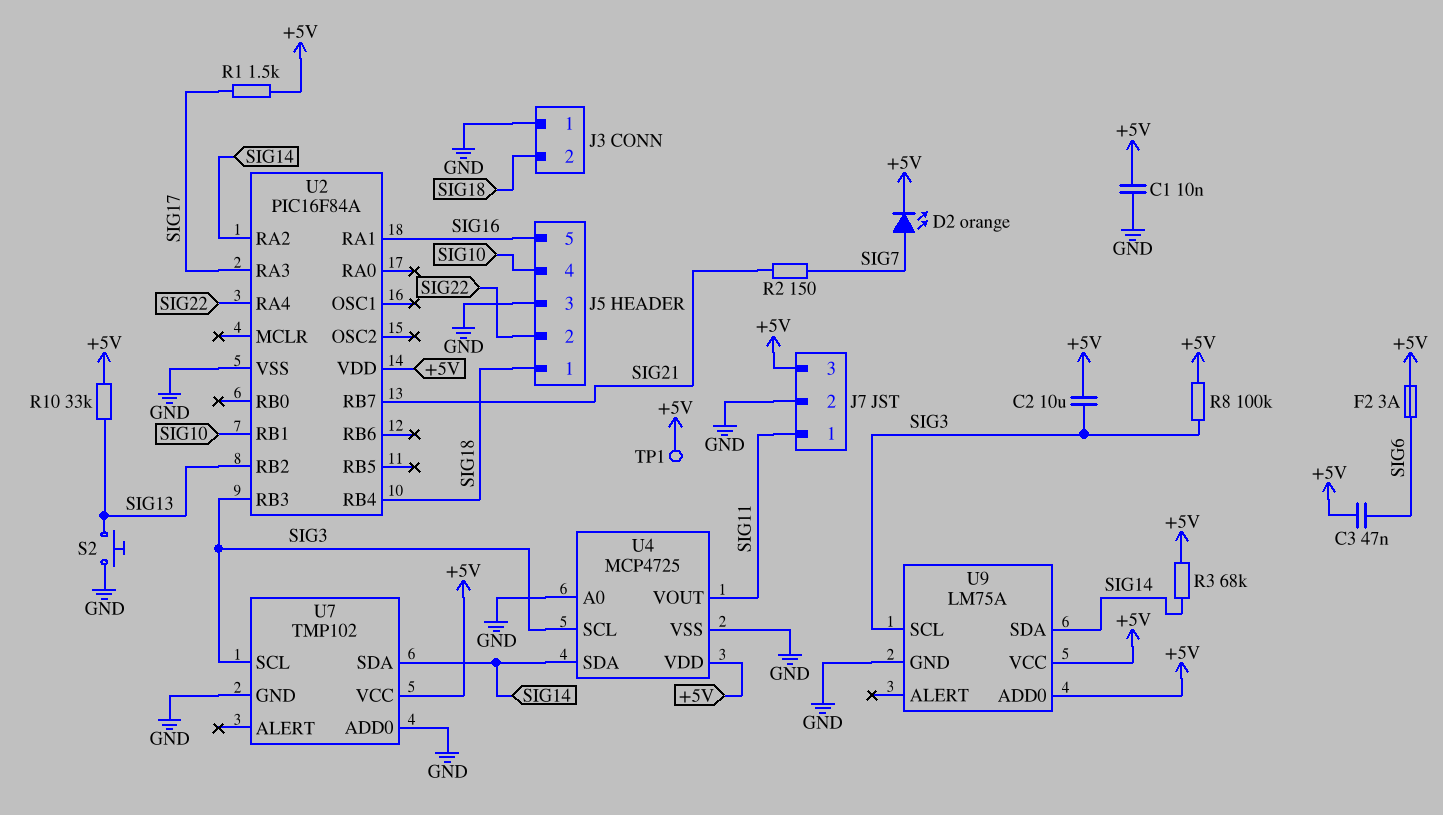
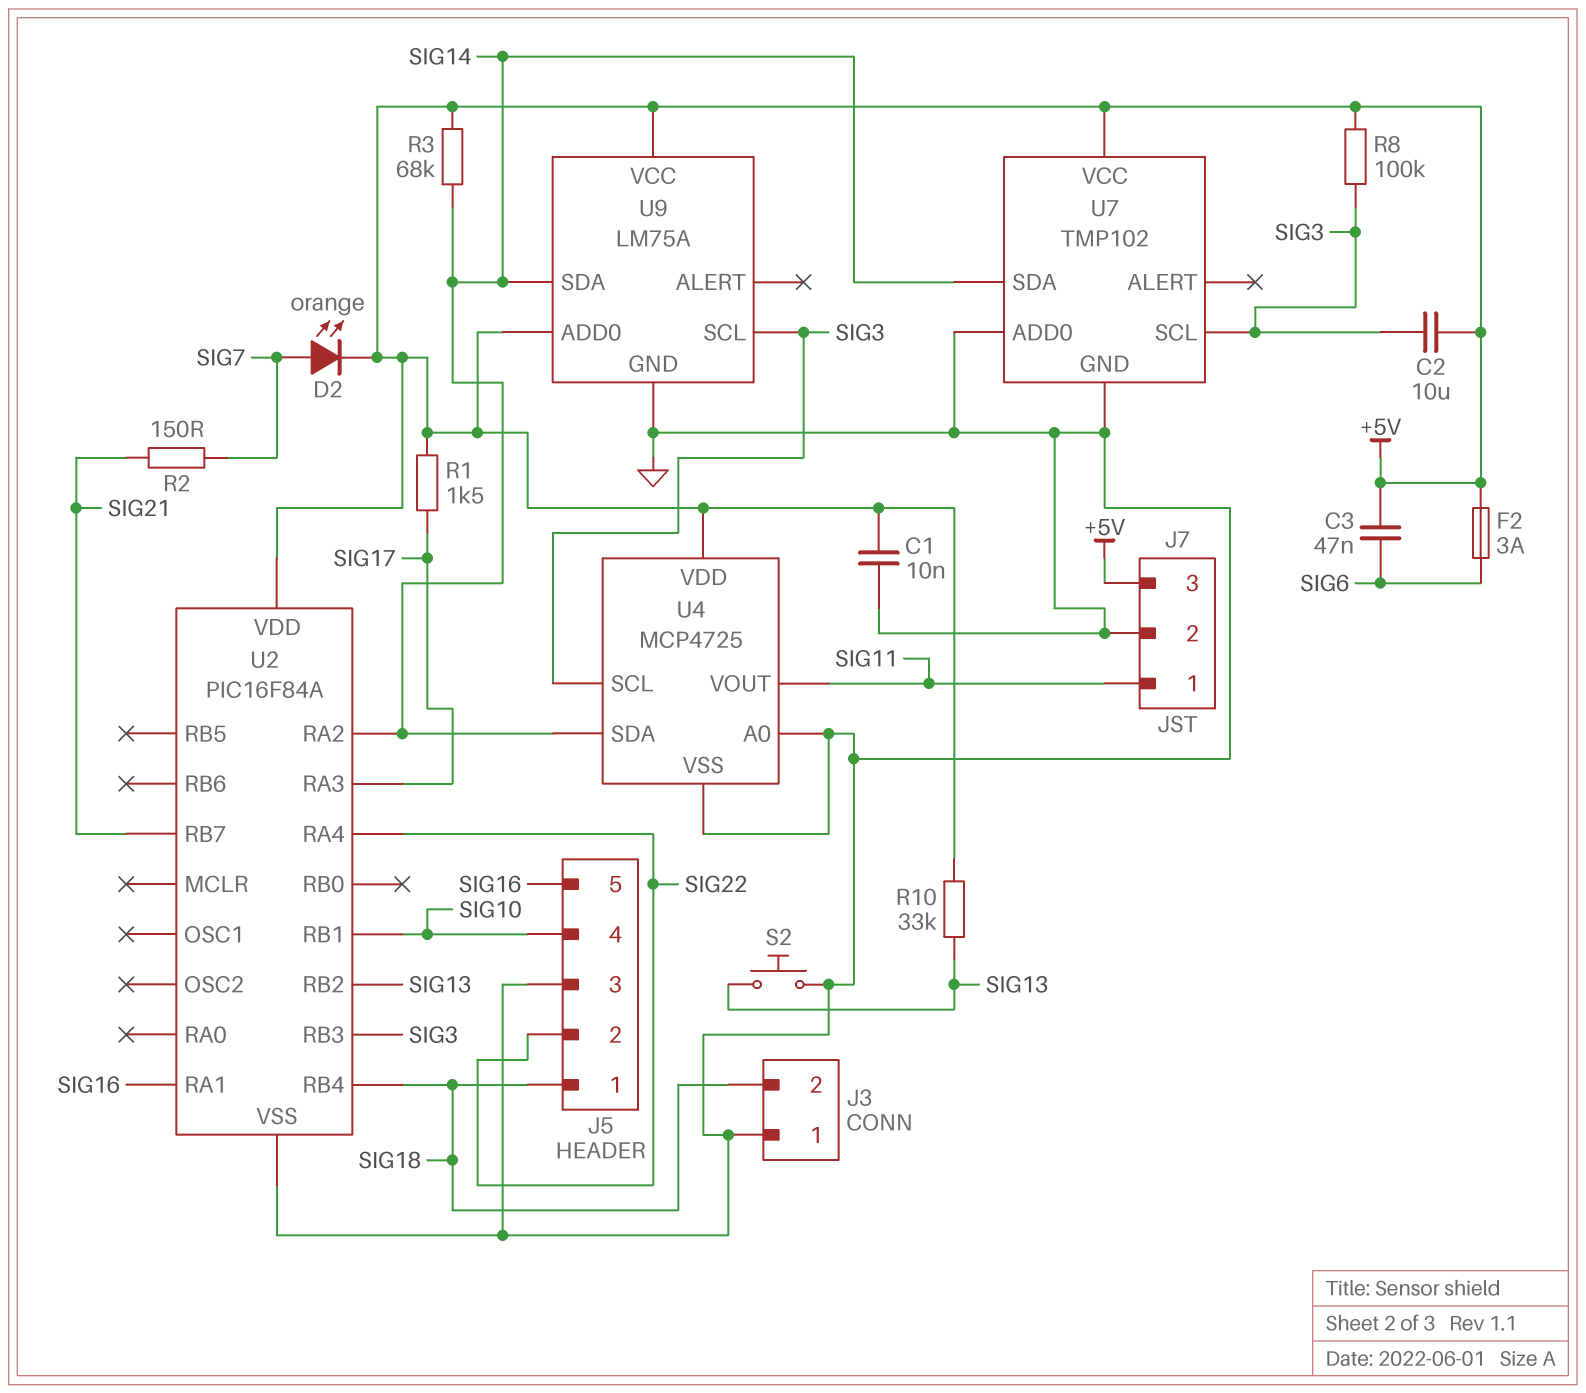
TP1: test point (+5V) -> none

